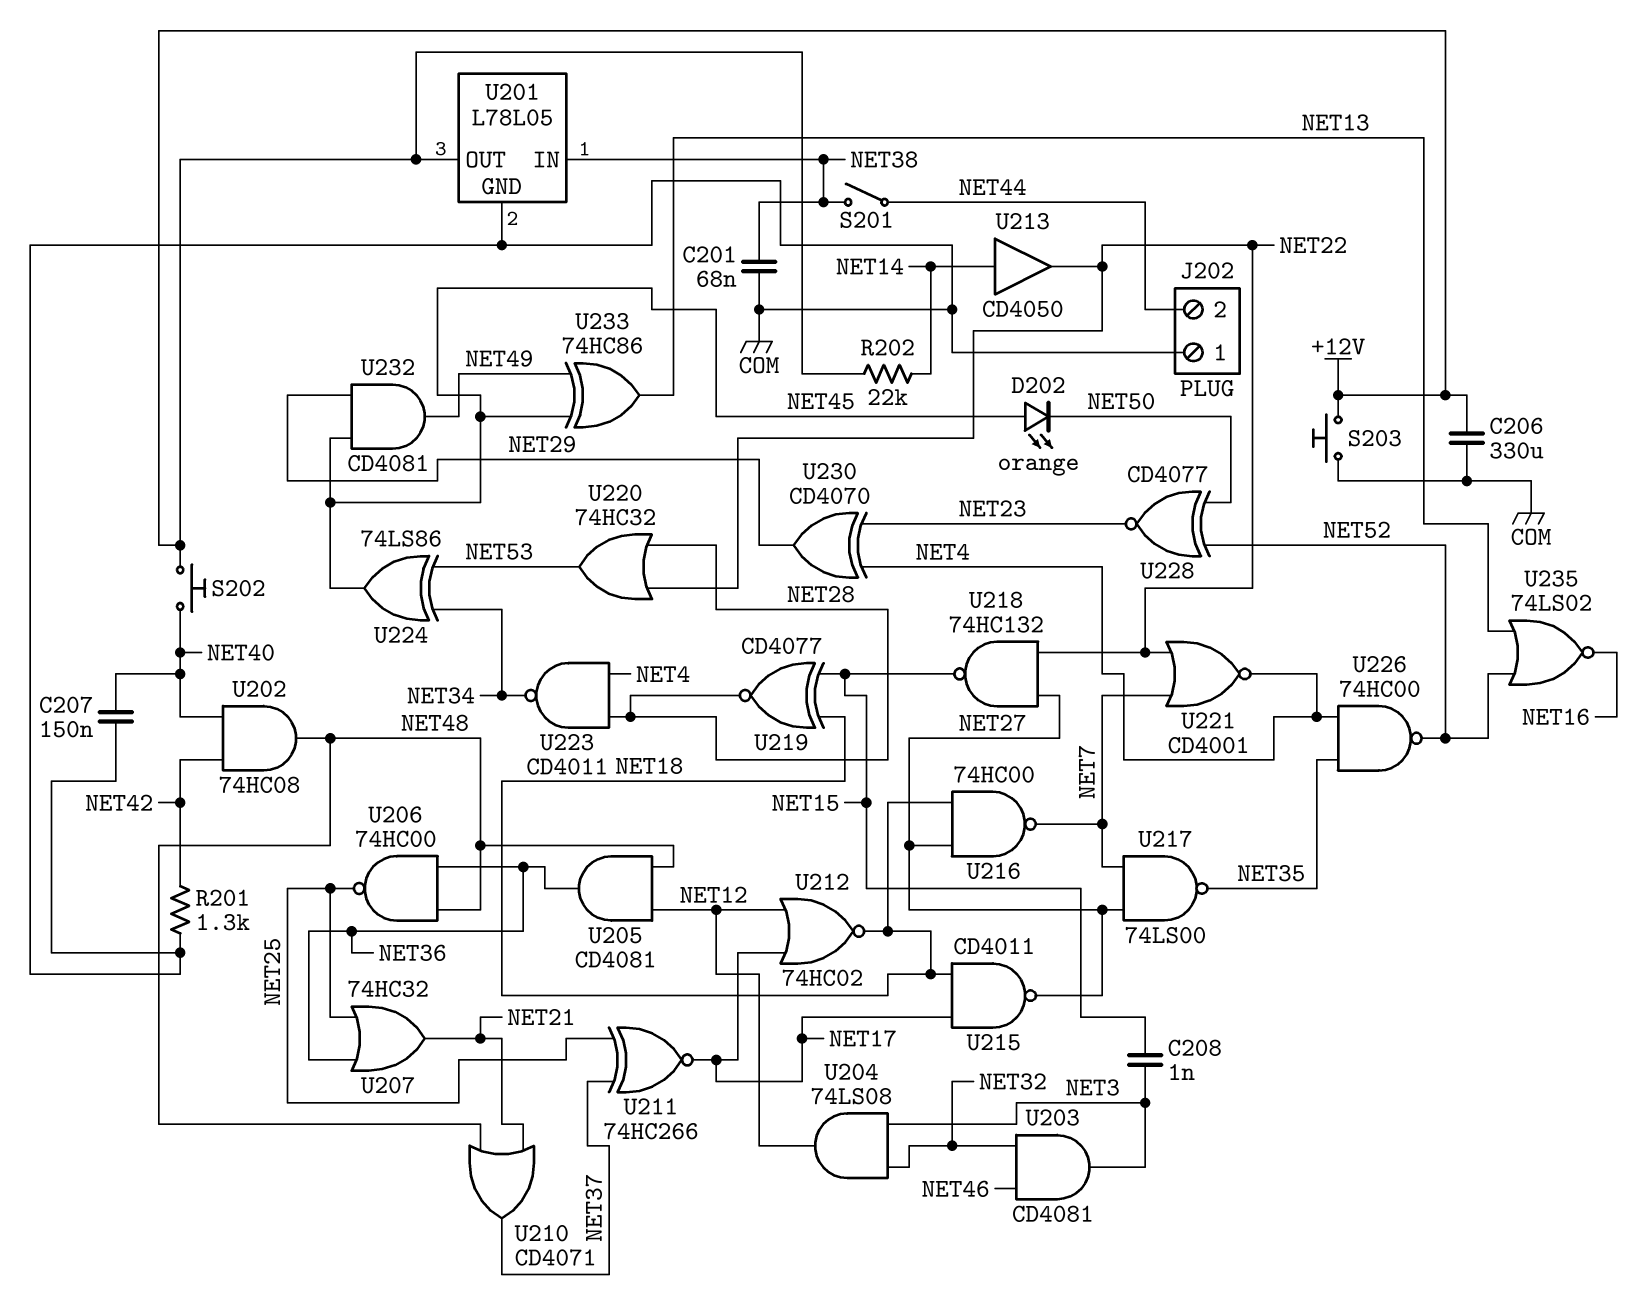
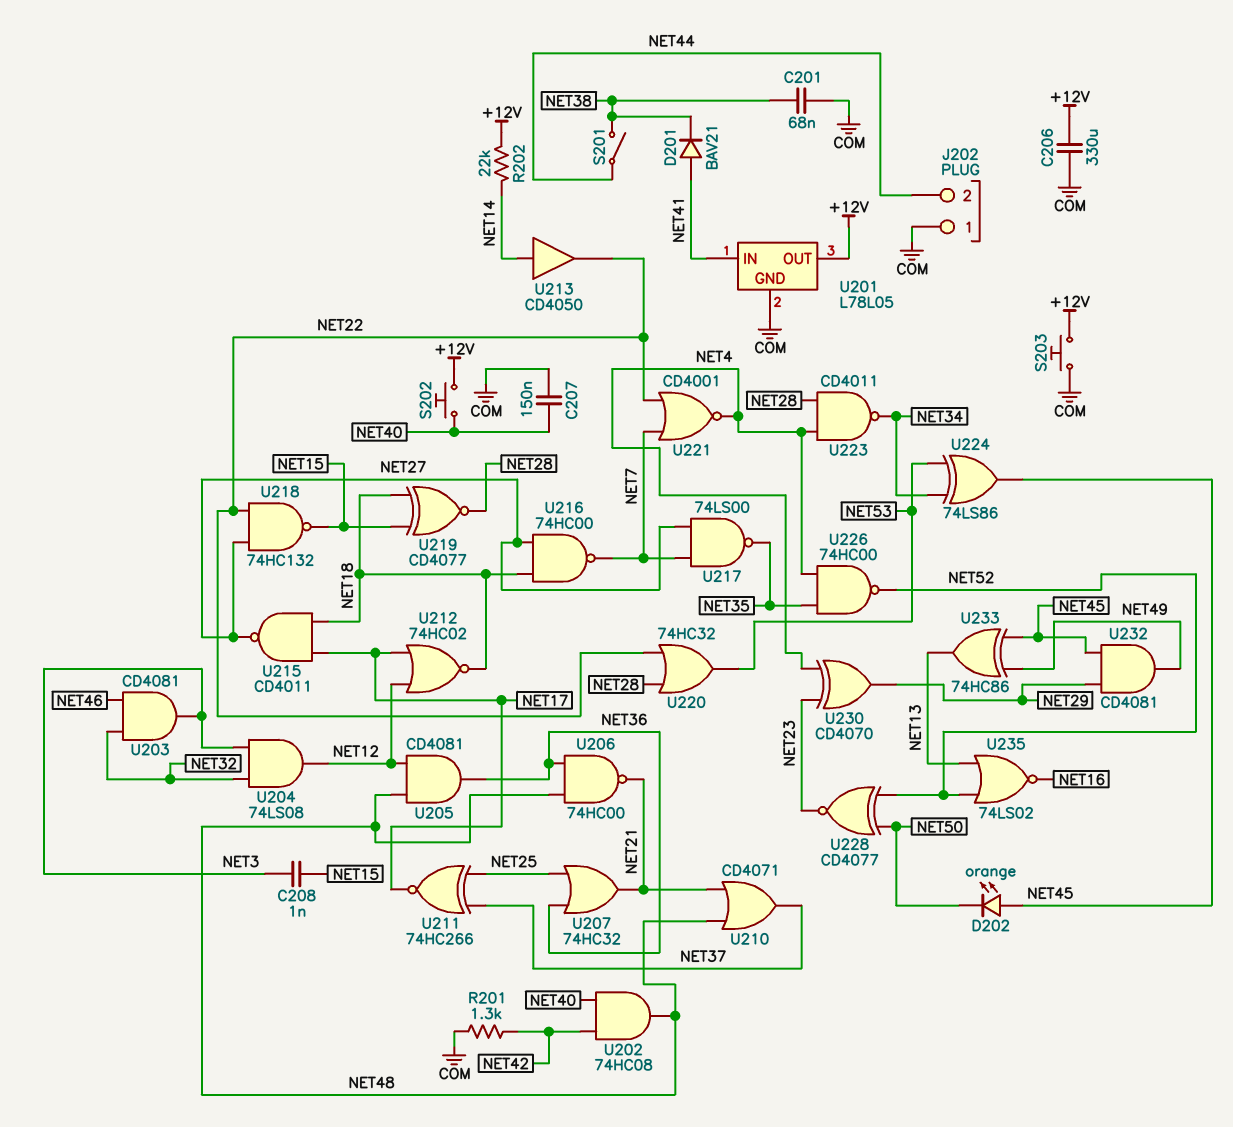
D201: none -> diode BAV21 (A NET41, K NET38)
U201 pin IN: NET38 -> NET41
U206: NAND 74HC00 (in NET36, in NET48, out NET25) -> NAND 74HC00 (in NET36, in NET48, out NET21)

